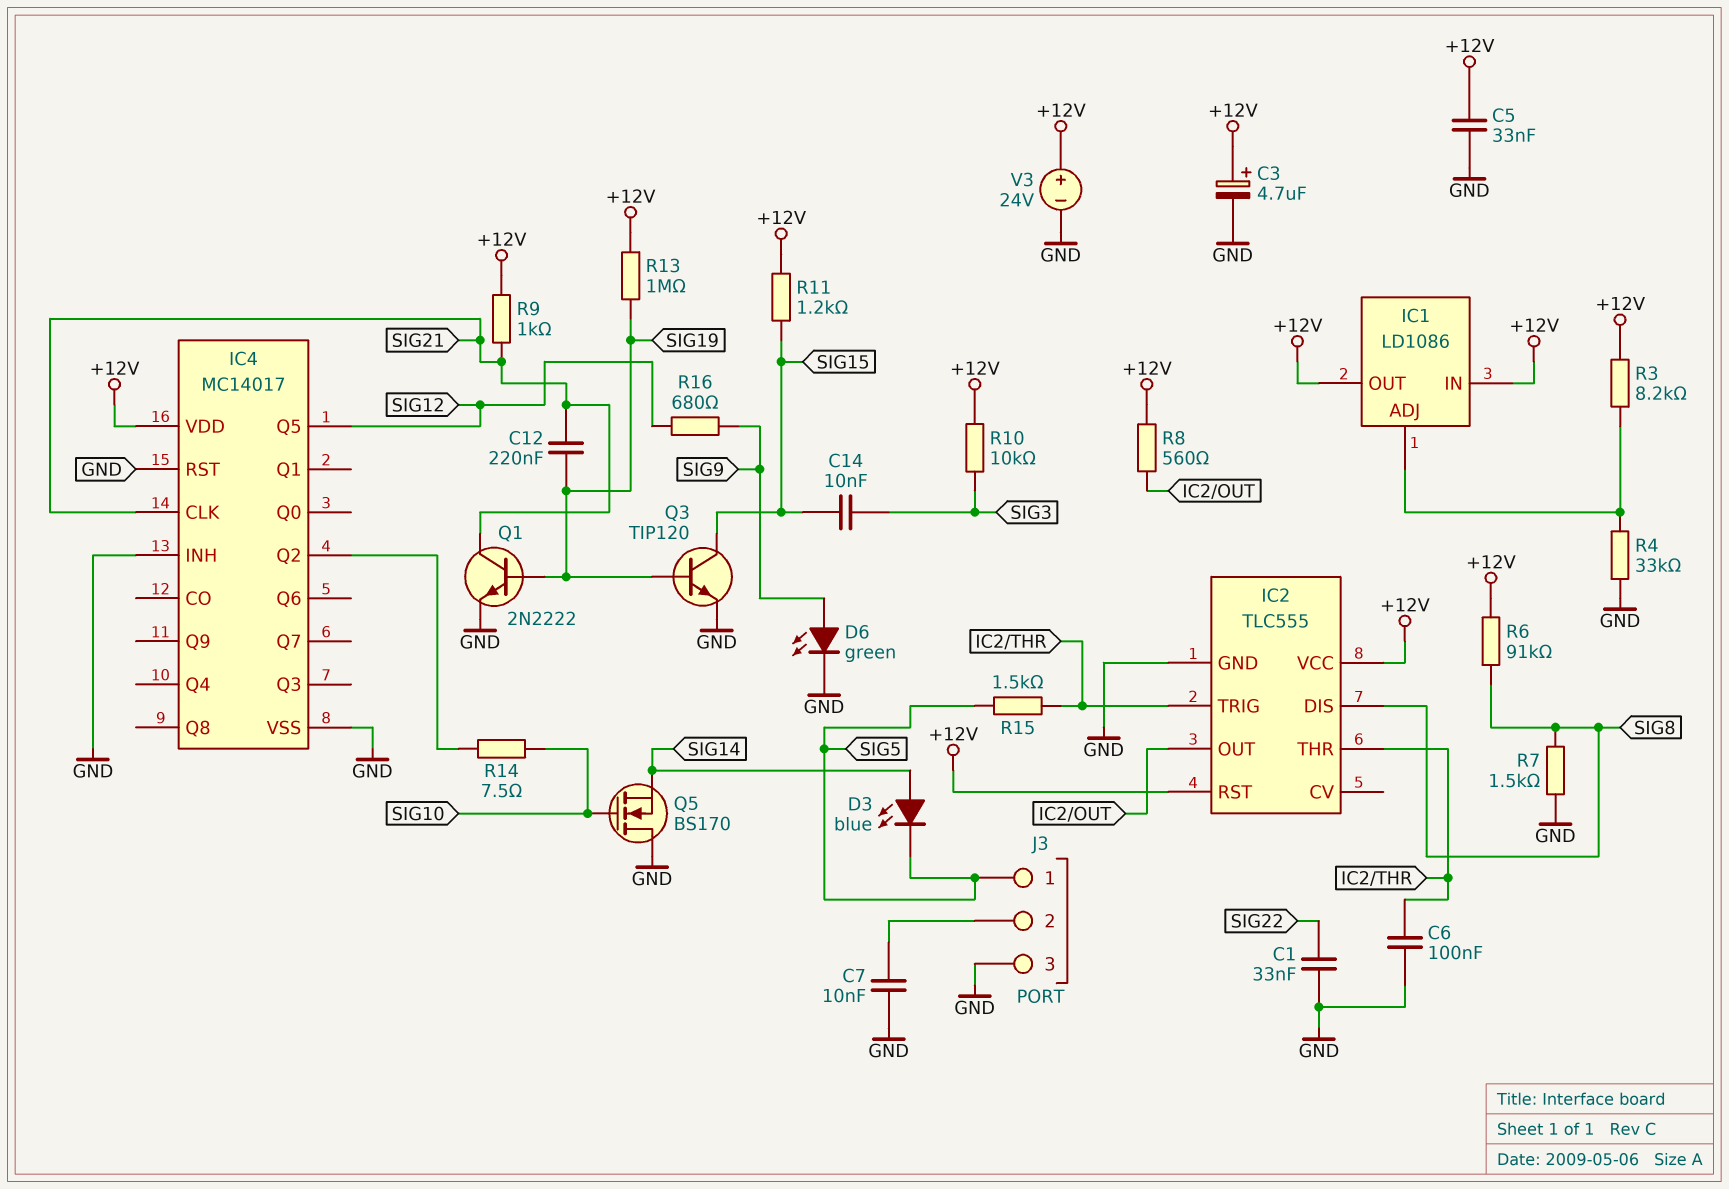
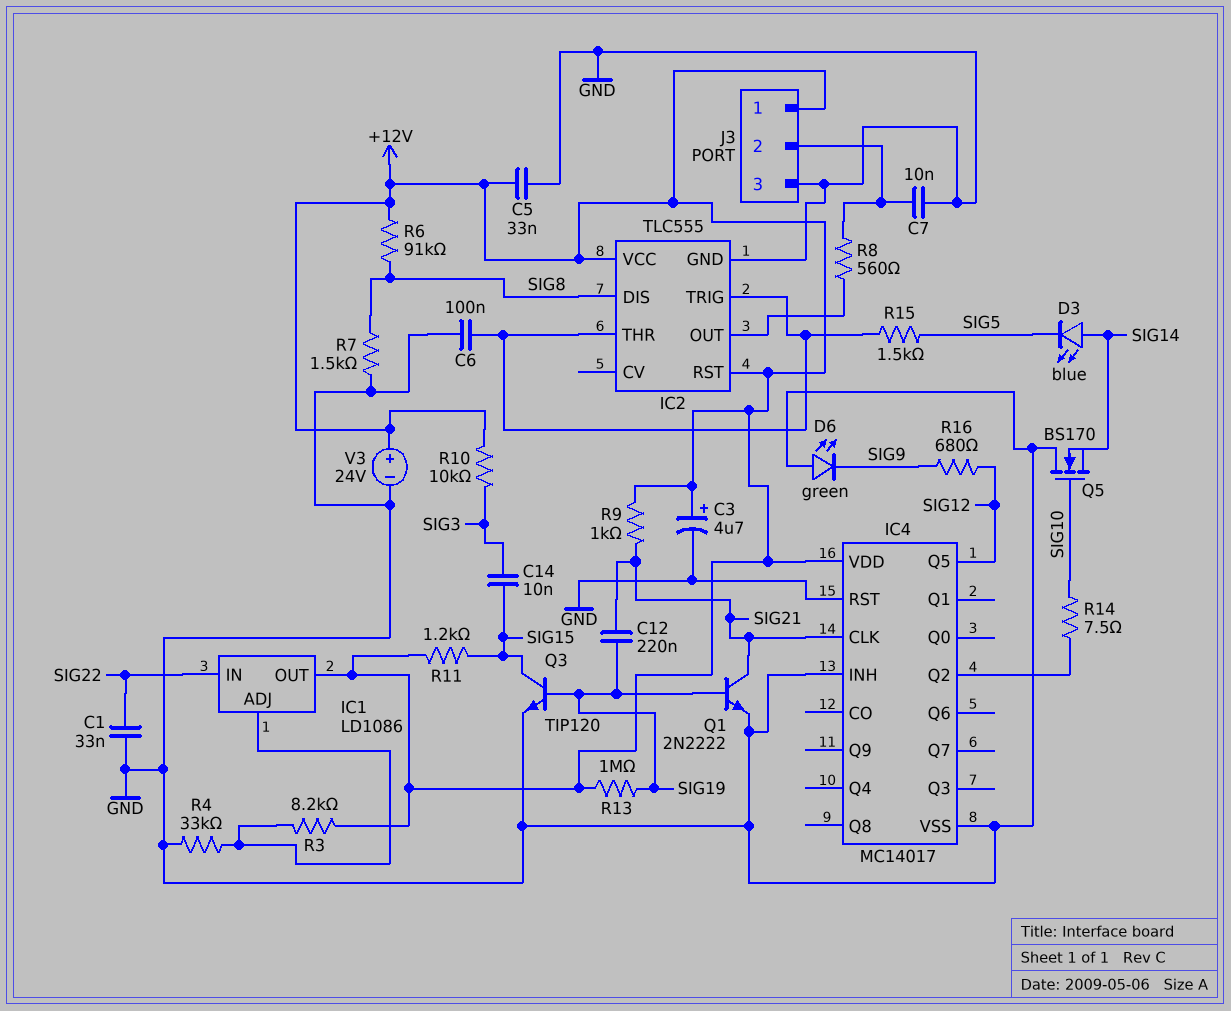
D6: LED green (A SIG9, K GND) -> LED green (A GND, K SIG9)
IC1 pin IN: +12V -> SIG22
J3 pin 1: SIG5 -> +12V
R8: 560 (+12V, IC2/OUT) -> 560 (IC2/OUT, J3/2)

